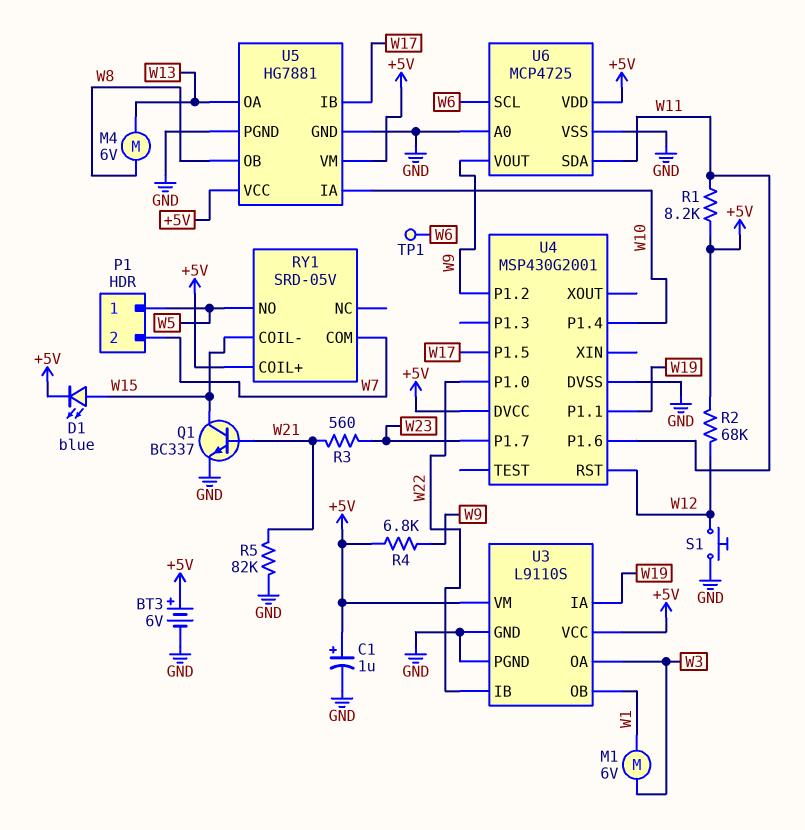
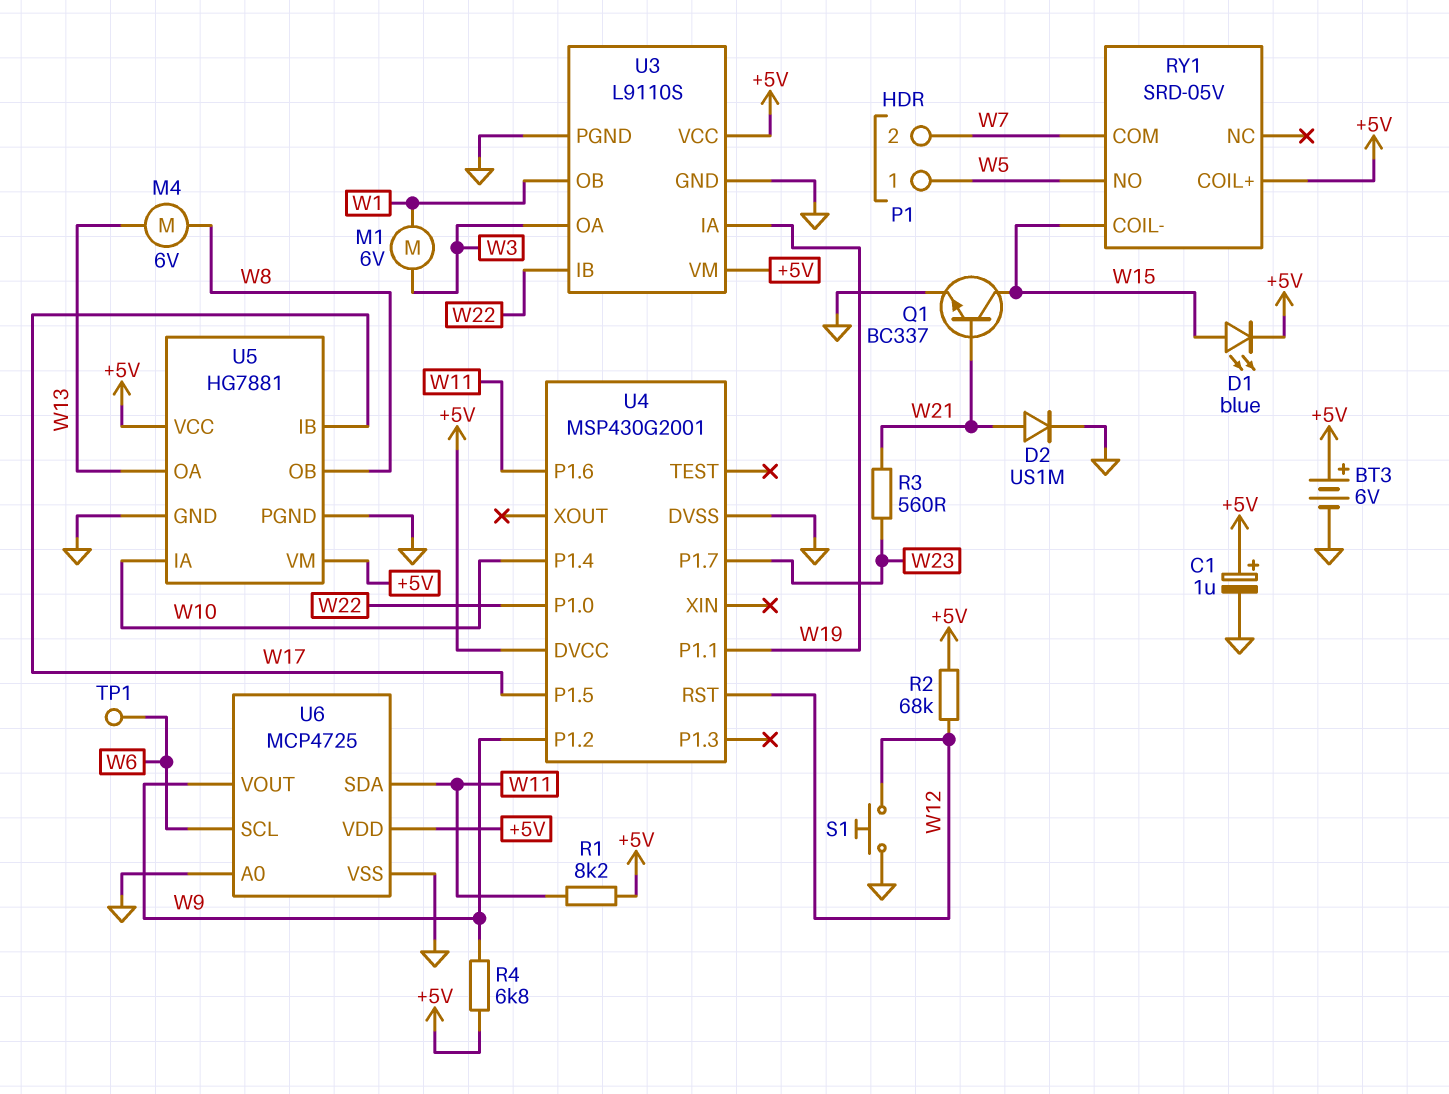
D2: none -> diode US1M (A W21, K GND)
R5: 82k (GND, W21) -> none

